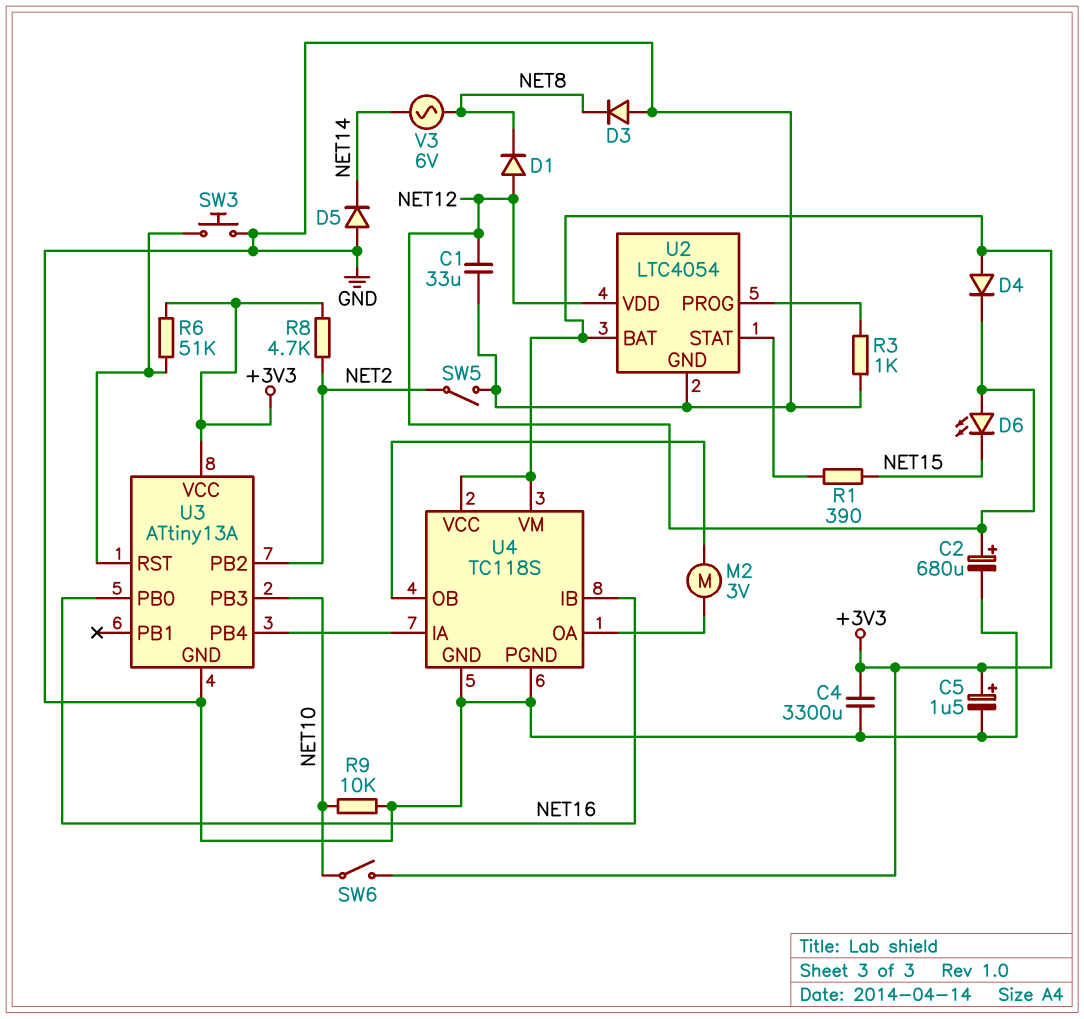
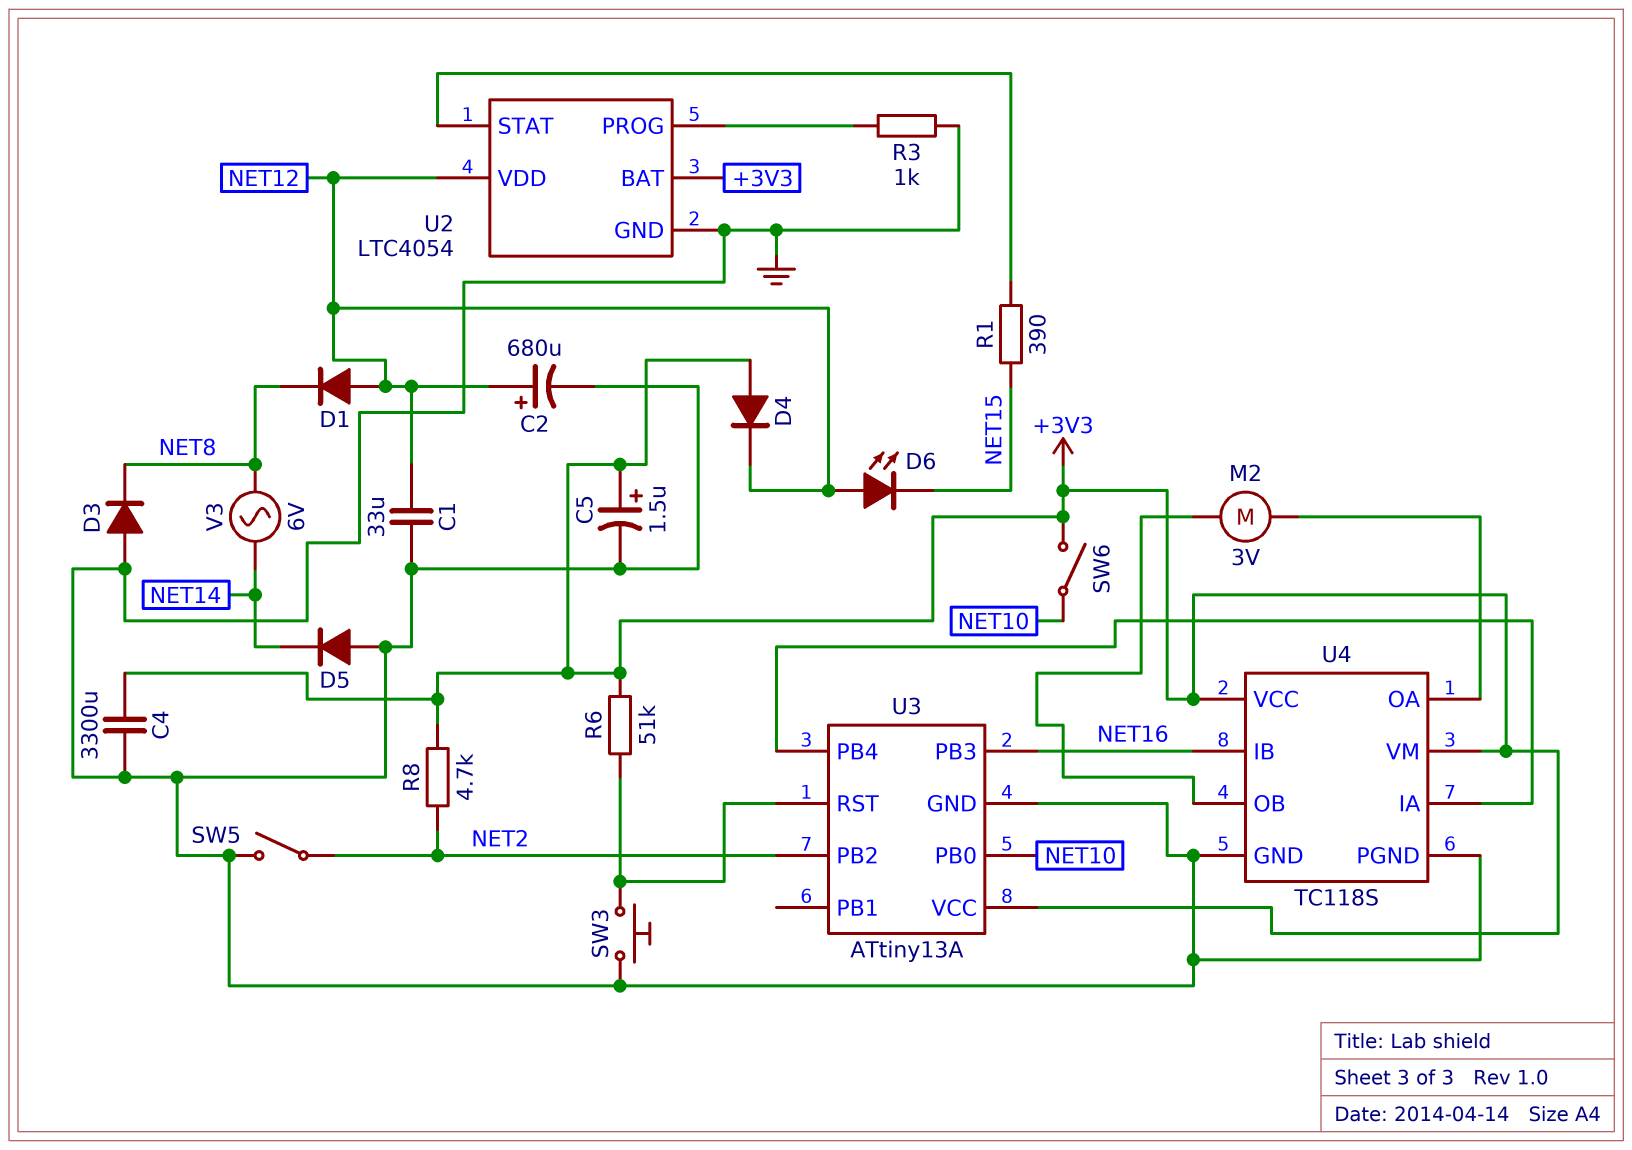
R9: 10k (GND, NET10) -> none
U3 pin PB0: NET16 -> NET10
U3 pin PB3: NET10 -> NET16

